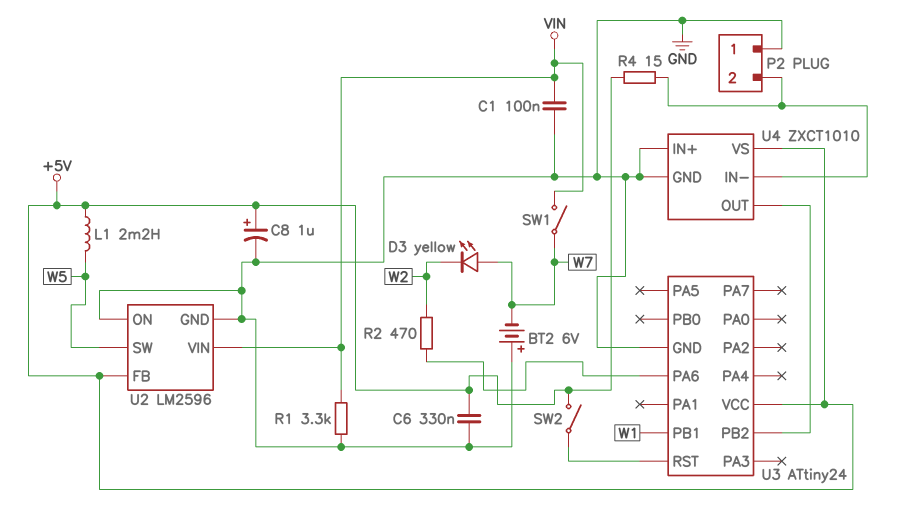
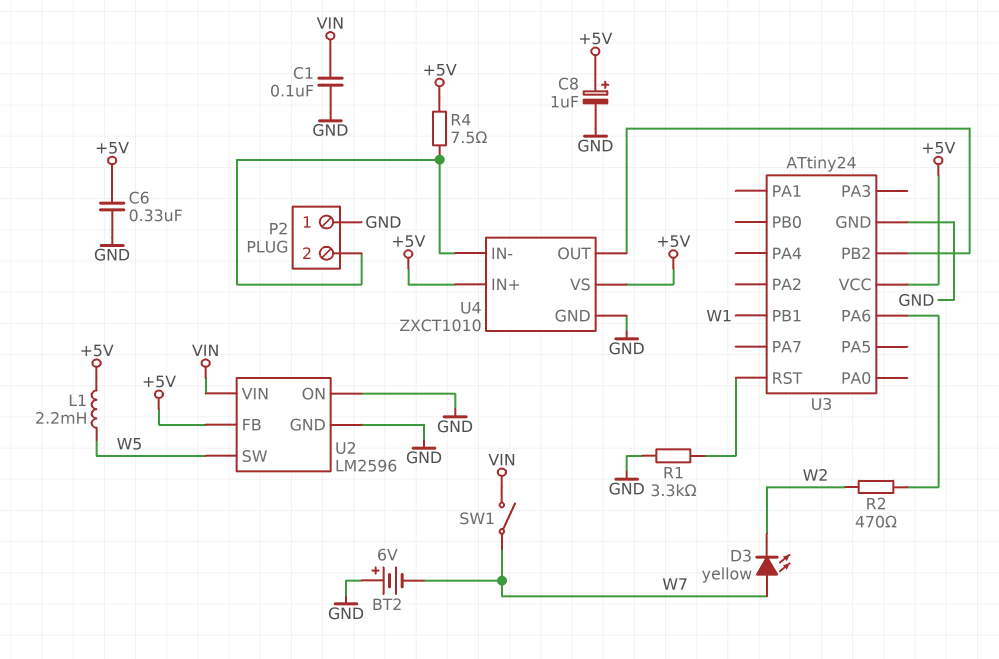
R1: 3.3k (GND, VIN) -> 3.3k (GND, U3/RST)
R4: 15 (+5V, P2/2) -> 7.5 (+5V, P2/2)
SW2: switch (+5V, U3/RST) -> none
U4 pin IN+: GND -> +5V

